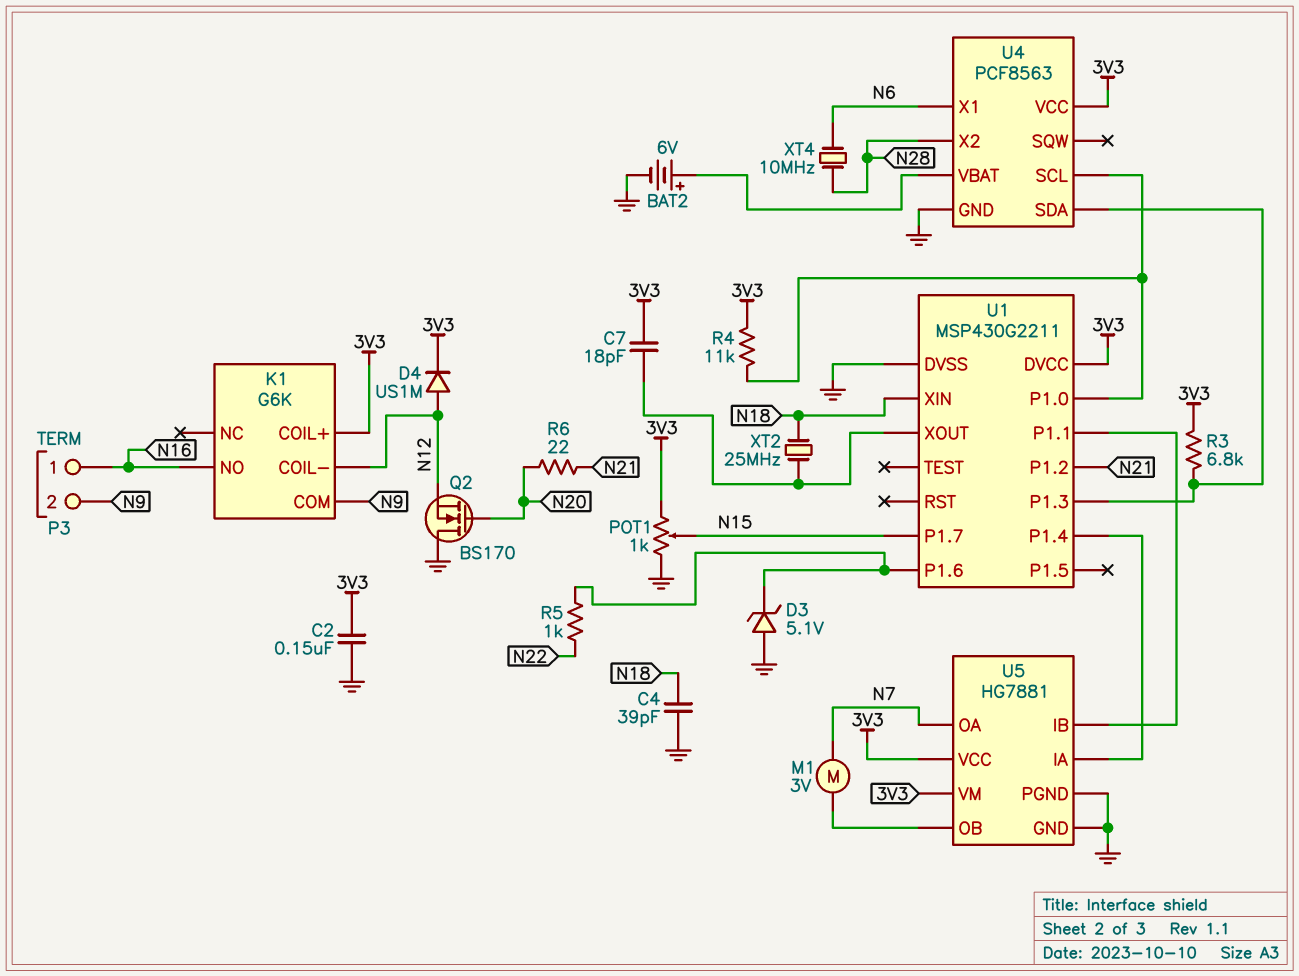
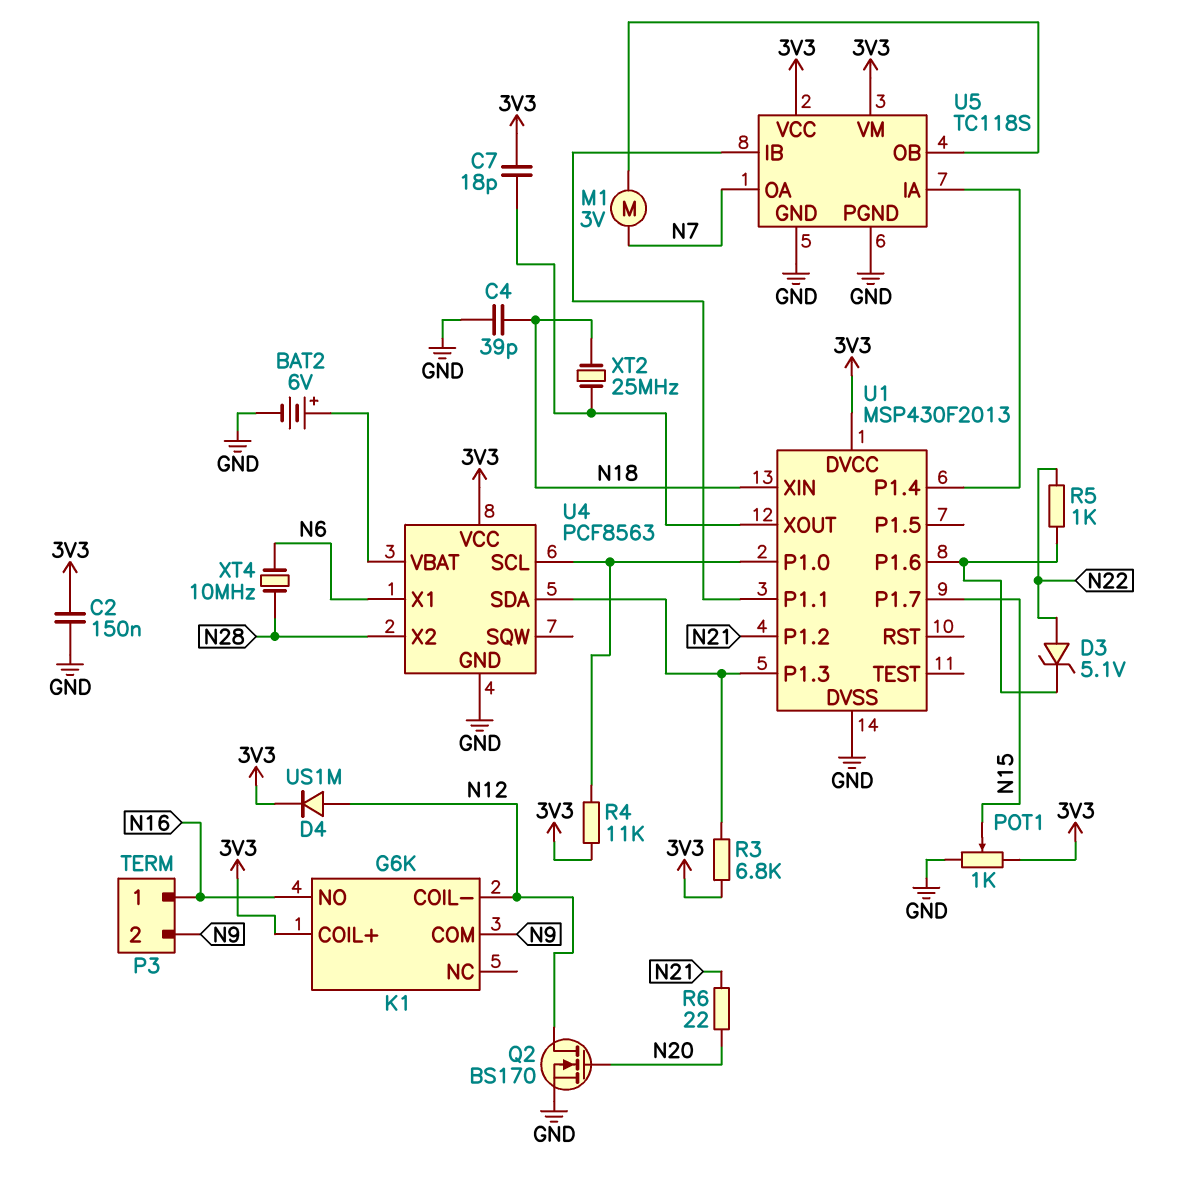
D3: zener 5.1V (A GND, K U1/P1.6) -> zener 5.1V (A N22, K U1/P1.6)
Q2: NMOS BS170 (G N20, D GND, S N12) -> NMOS BS170 (G N20, D N12, S GND)
U1: MSP430G2211 -> MSP430F2013
U5: HG7881 -> TC118S

